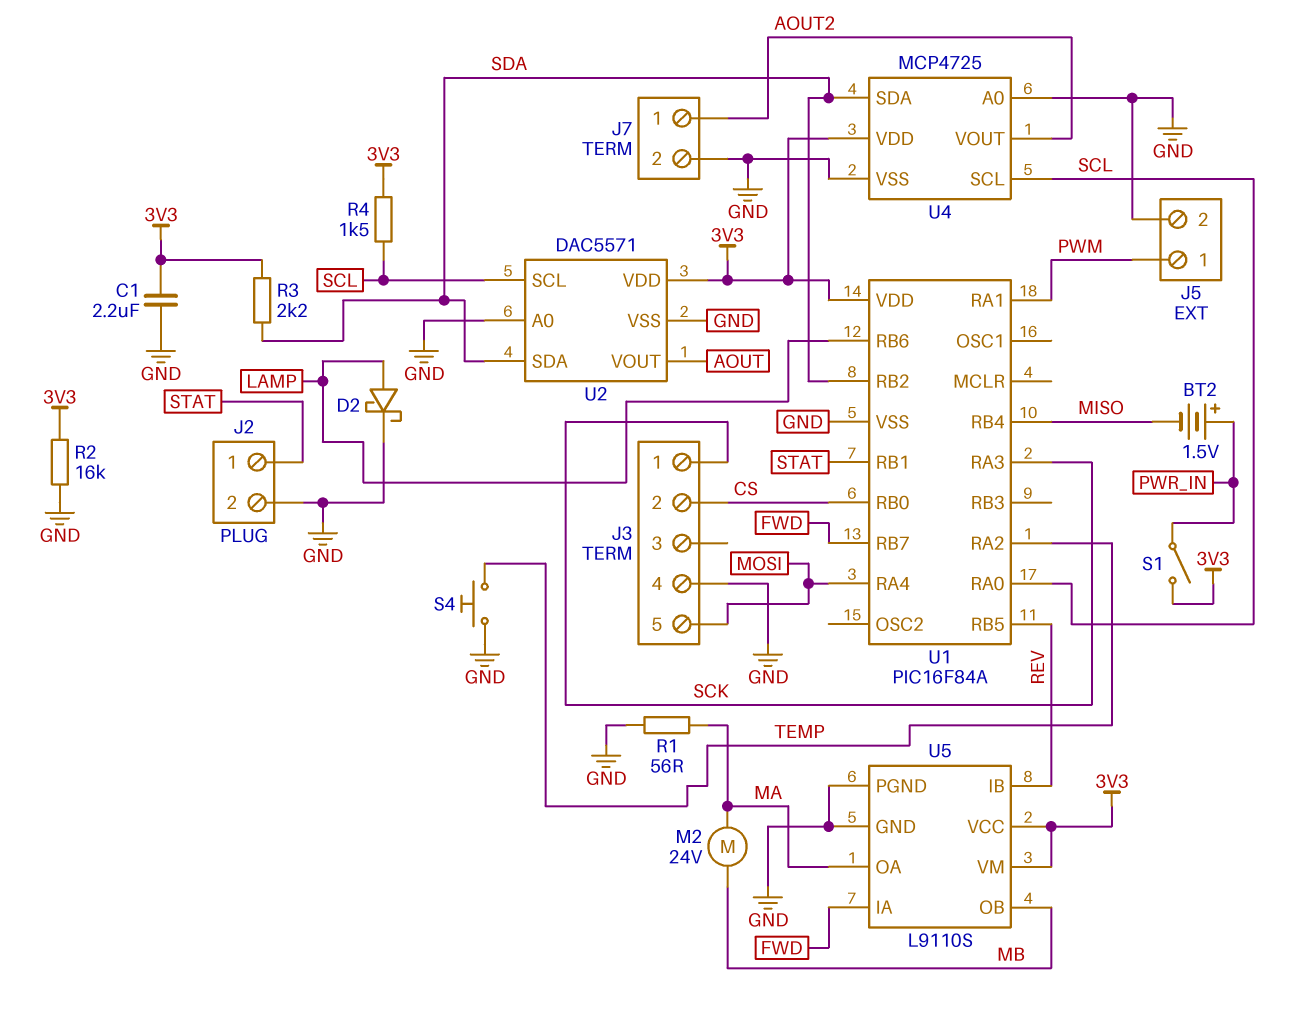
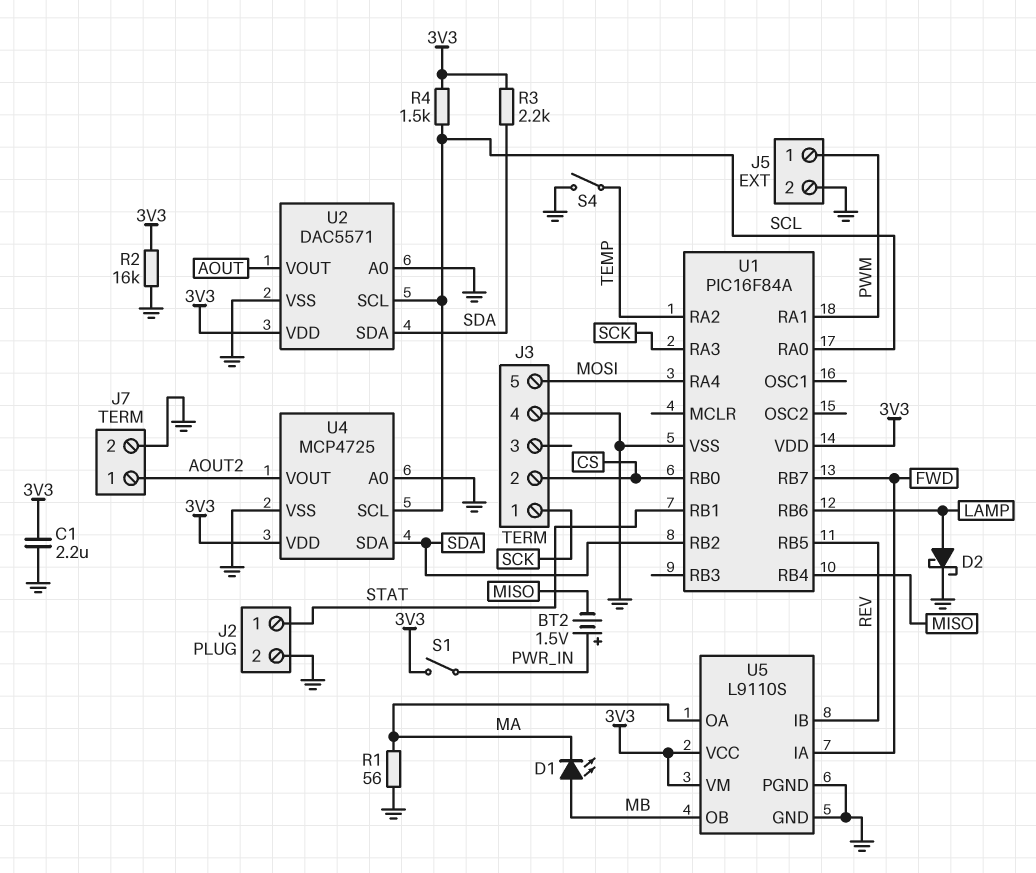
D1: none -> LED (A MB, K MA)
M2: motor 24V (MA, MB) -> none
S4: button (GND, TEMP) -> switch (GND, TEMP)

